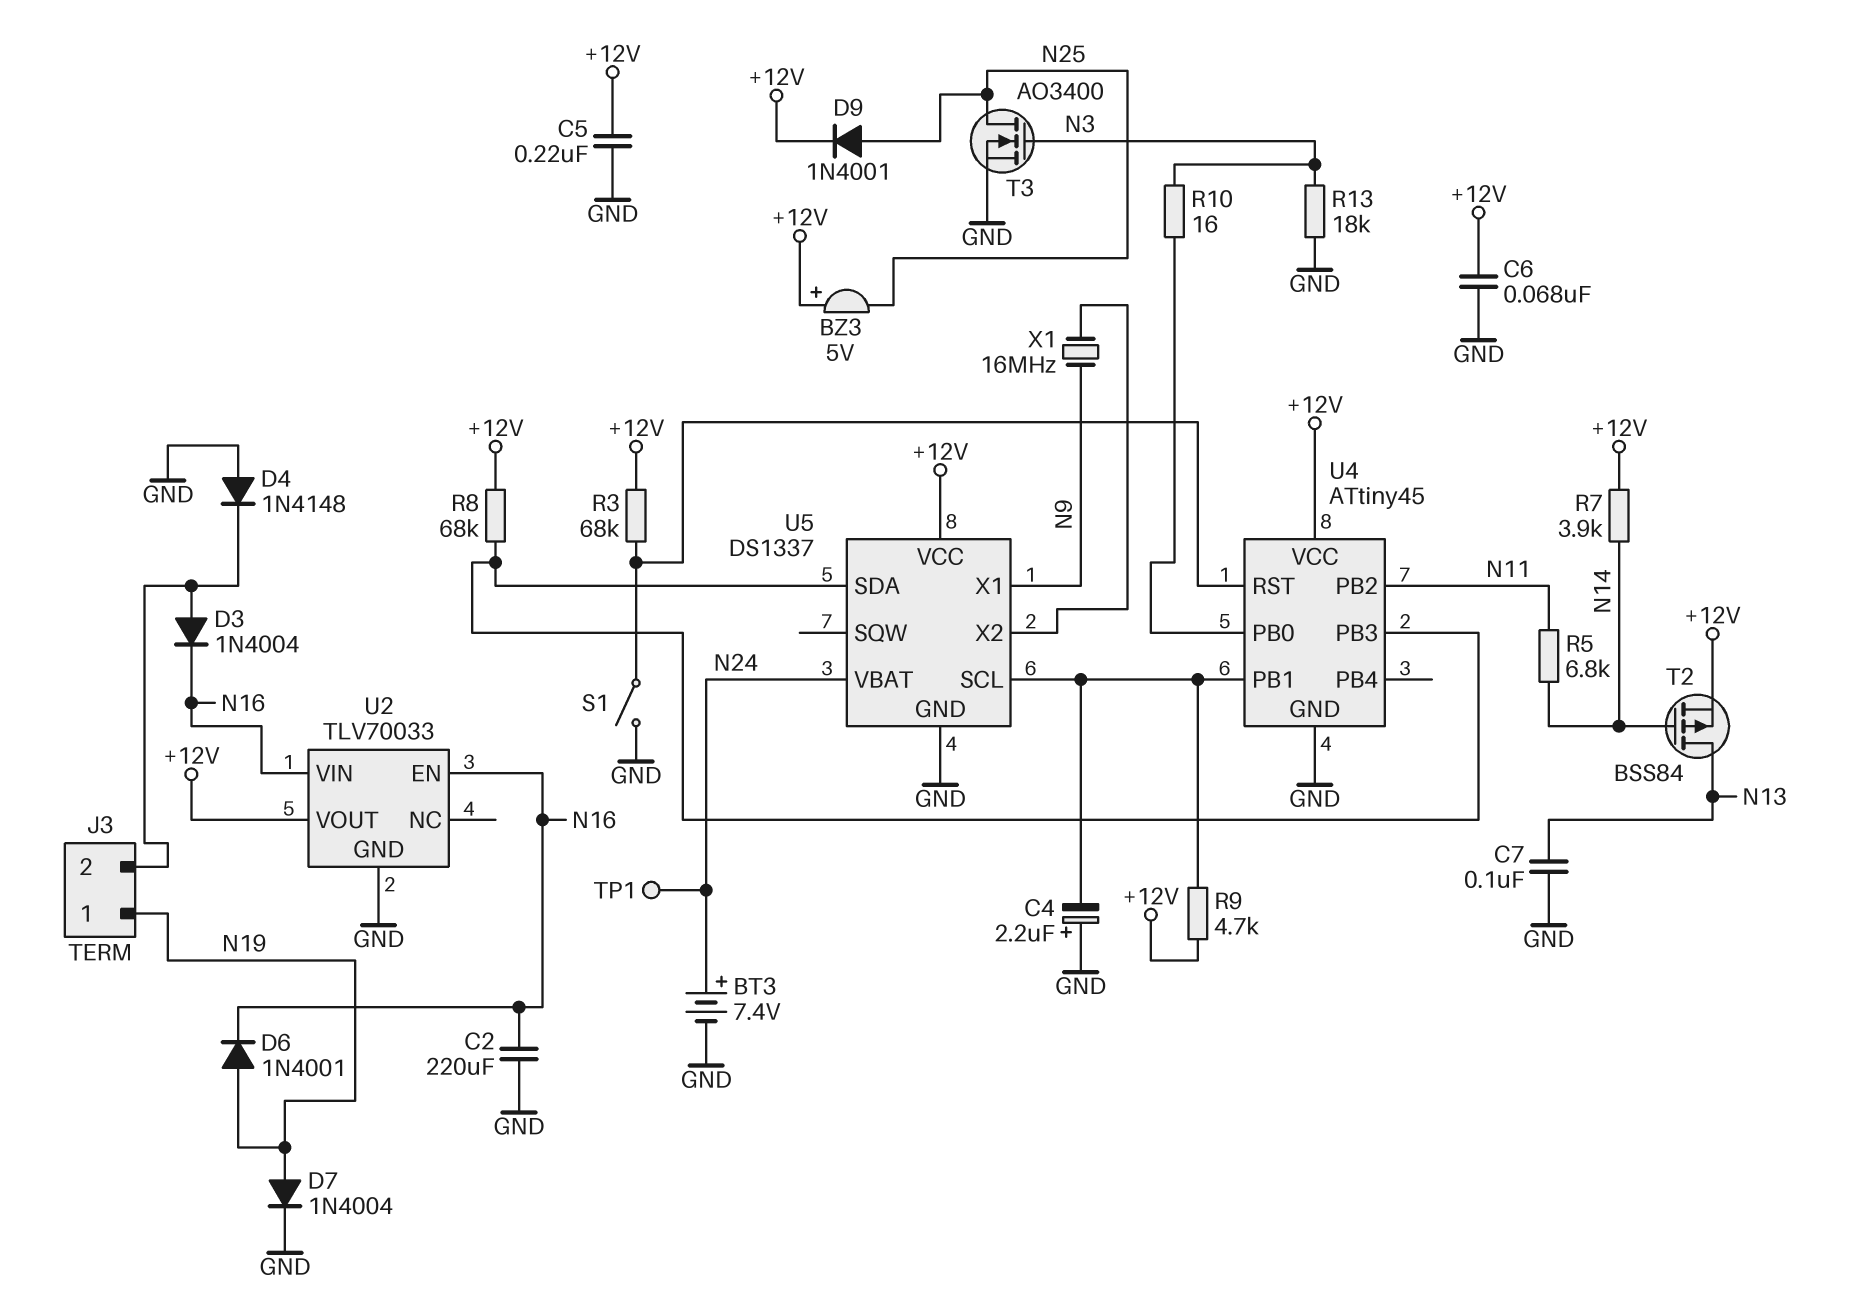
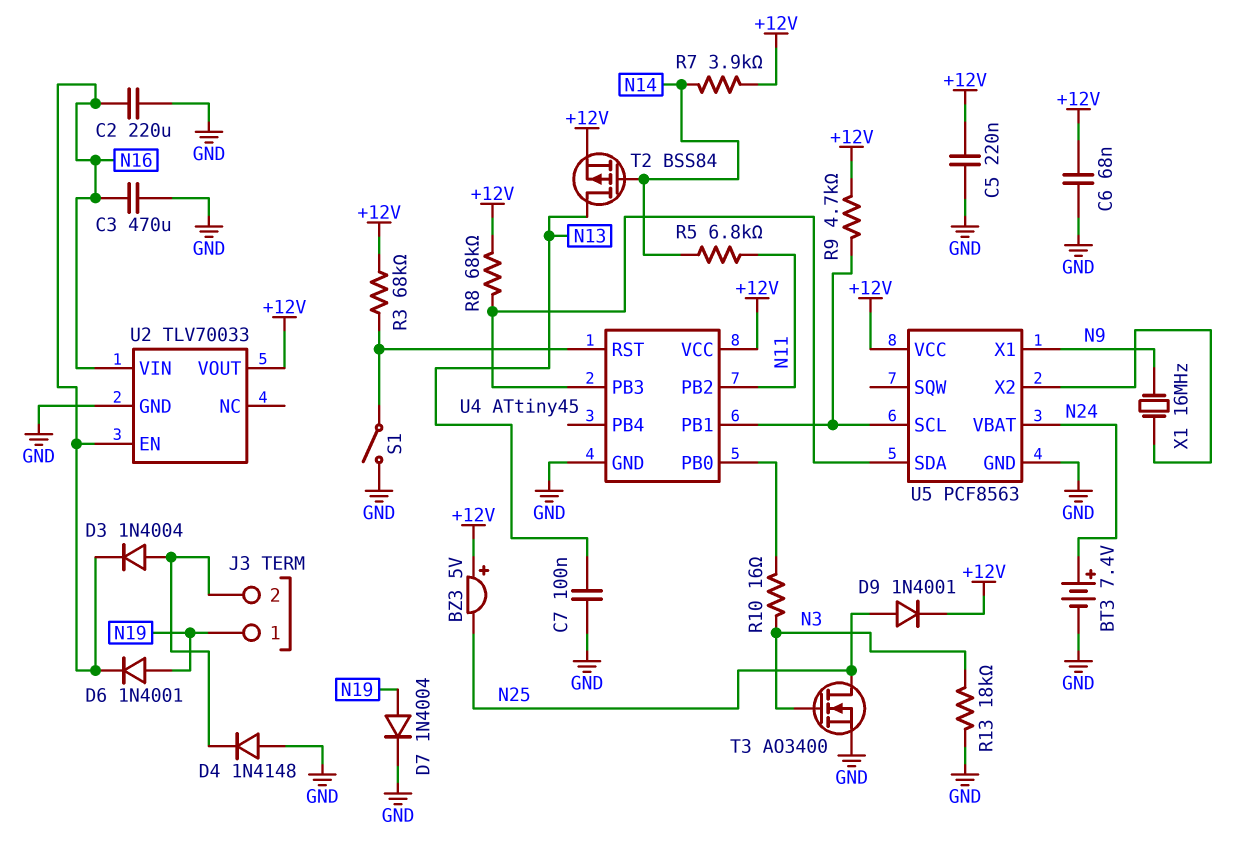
C3: none -> 470uF (GND, N16)
C4: 2.2uF (plus GND, minus U4/PB1) -> none
TP1: test point (N24) -> none
U5: DS1337 -> PCF8563

